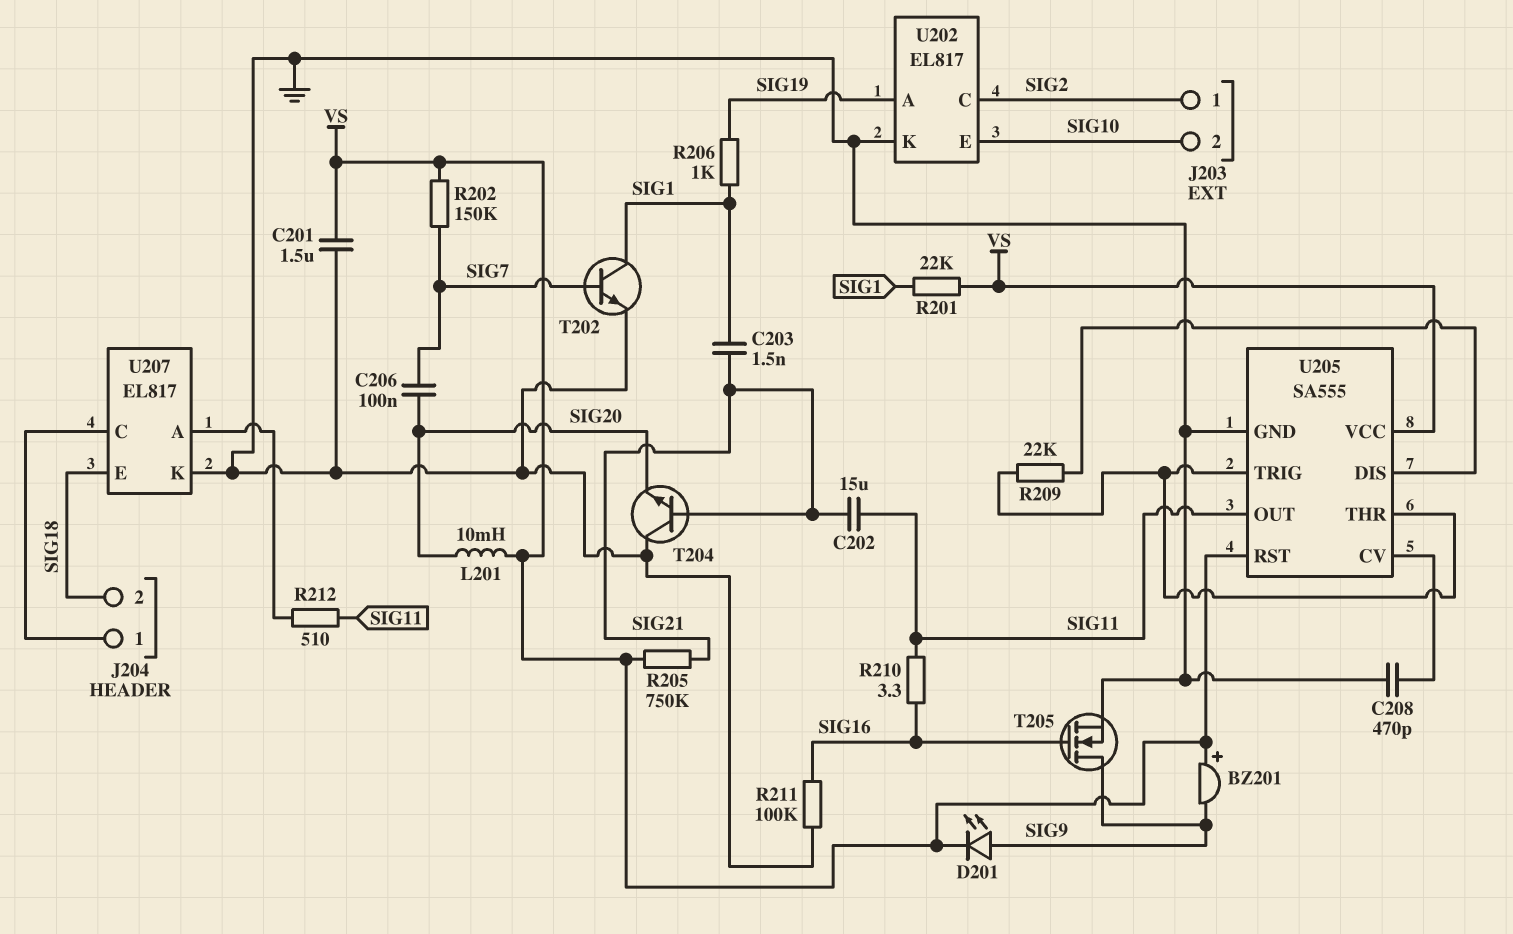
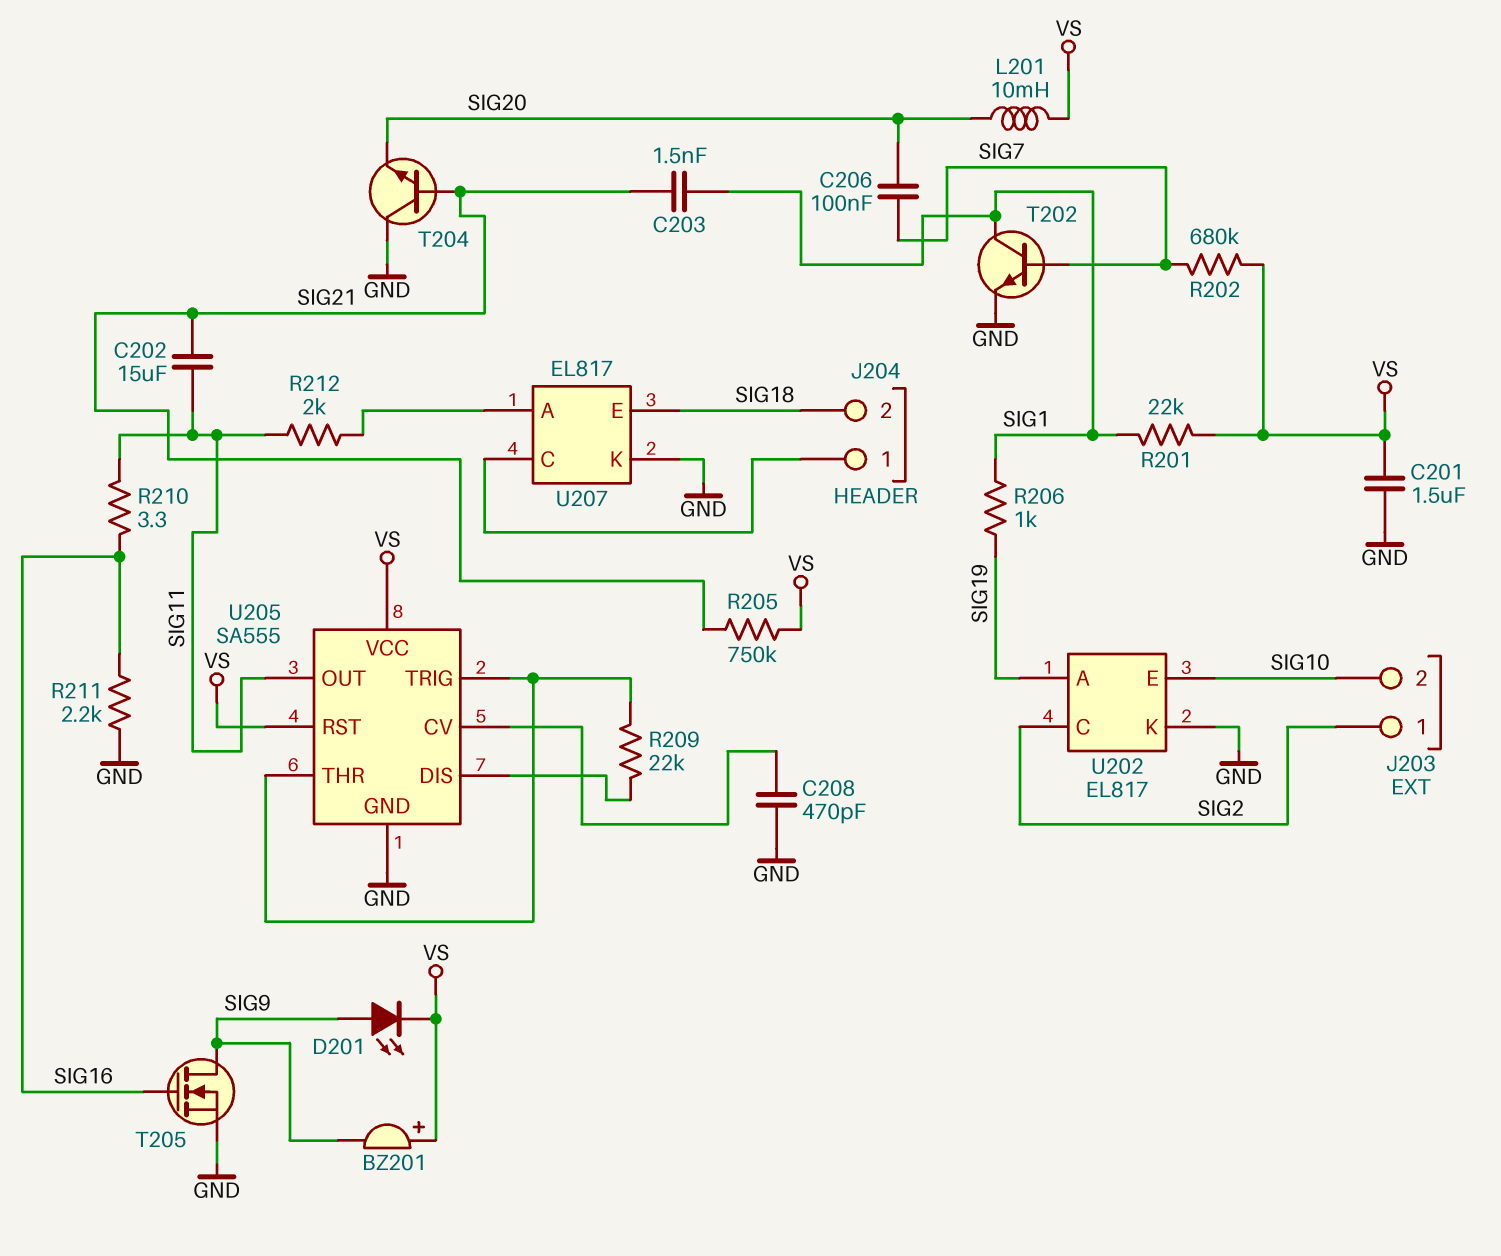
R202: 150k (SIG7, VS) -> 680k (SIG7, VS)
R211: 100k (GND, SIG16) -> 2.2k (GND, SIG16)
R212: 510 (SIG11, U207/A) -> 2k (SIG11, U207/A)

